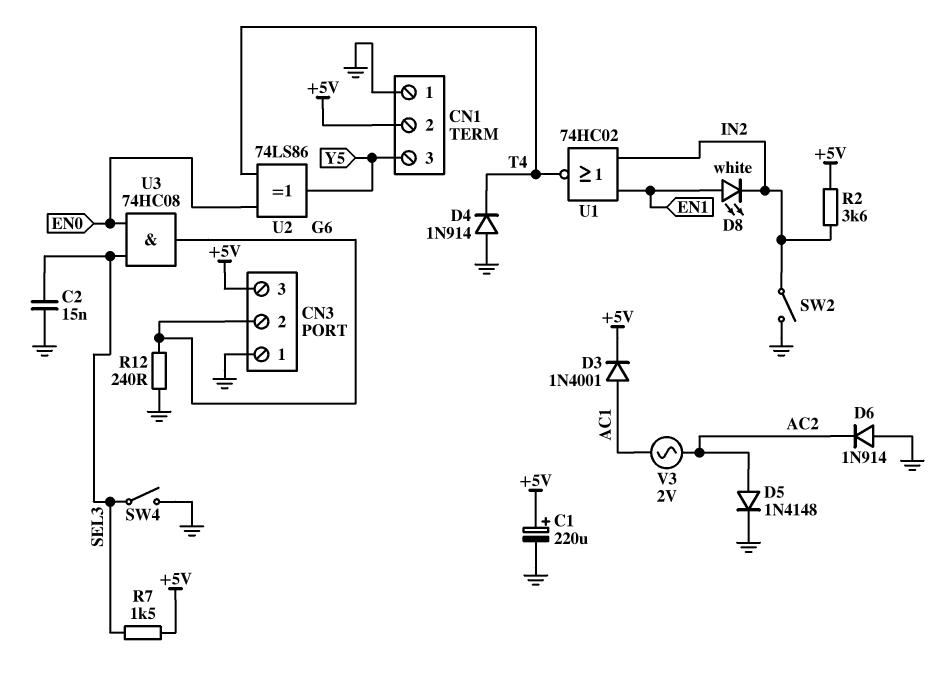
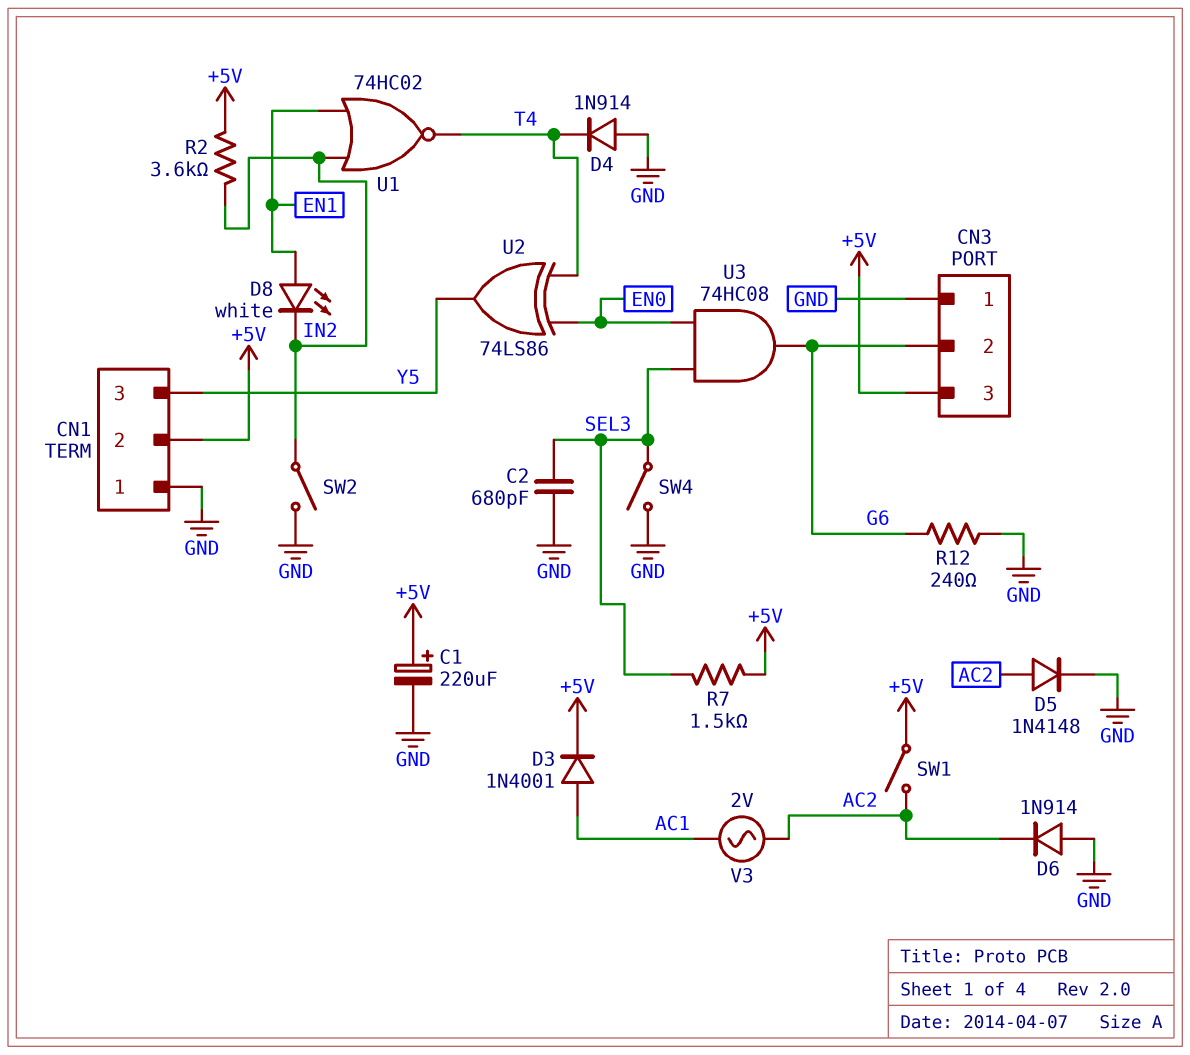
C2: 15nF (GND, SEL3) -> 680pF (GND, SEL3)
SW1: none -> switch (+5V, AC2)

